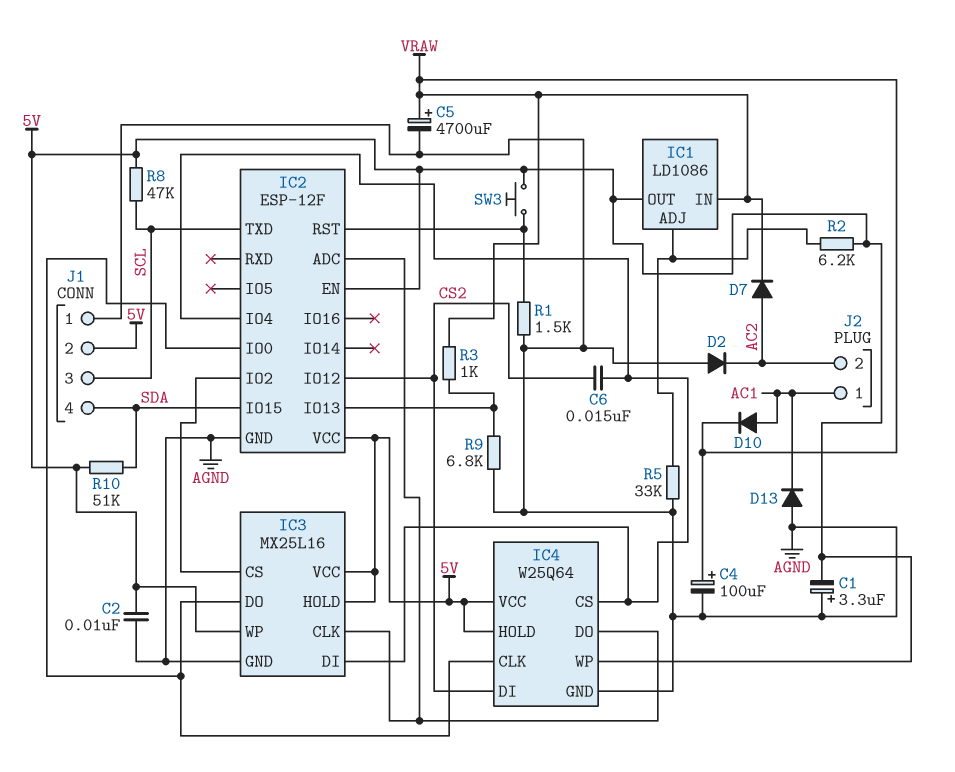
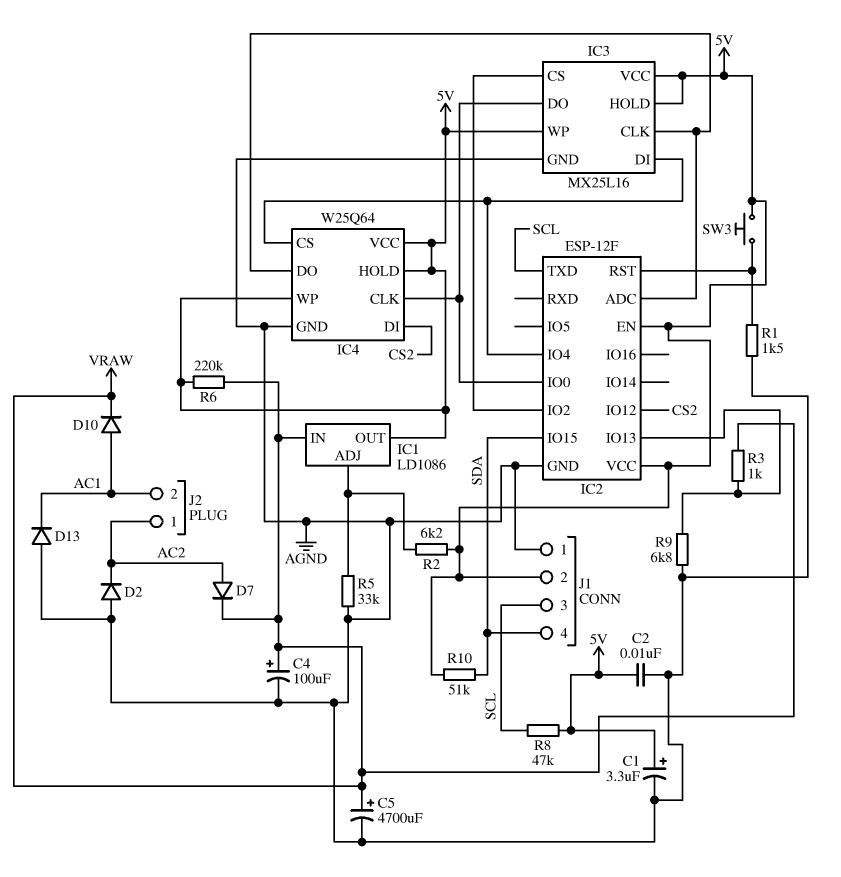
C1: 3.3uF (plus AGND, minus 5V) -> 3.3uF (plus 5V, minus AGND)
C6: 15nF (CS2, IC2/IO4) -> none
J2 pin 1: AC1 -> AC2
J2 pin 2: AC2 -> AC1
R6: none -> 220k (5V, VRAW)

